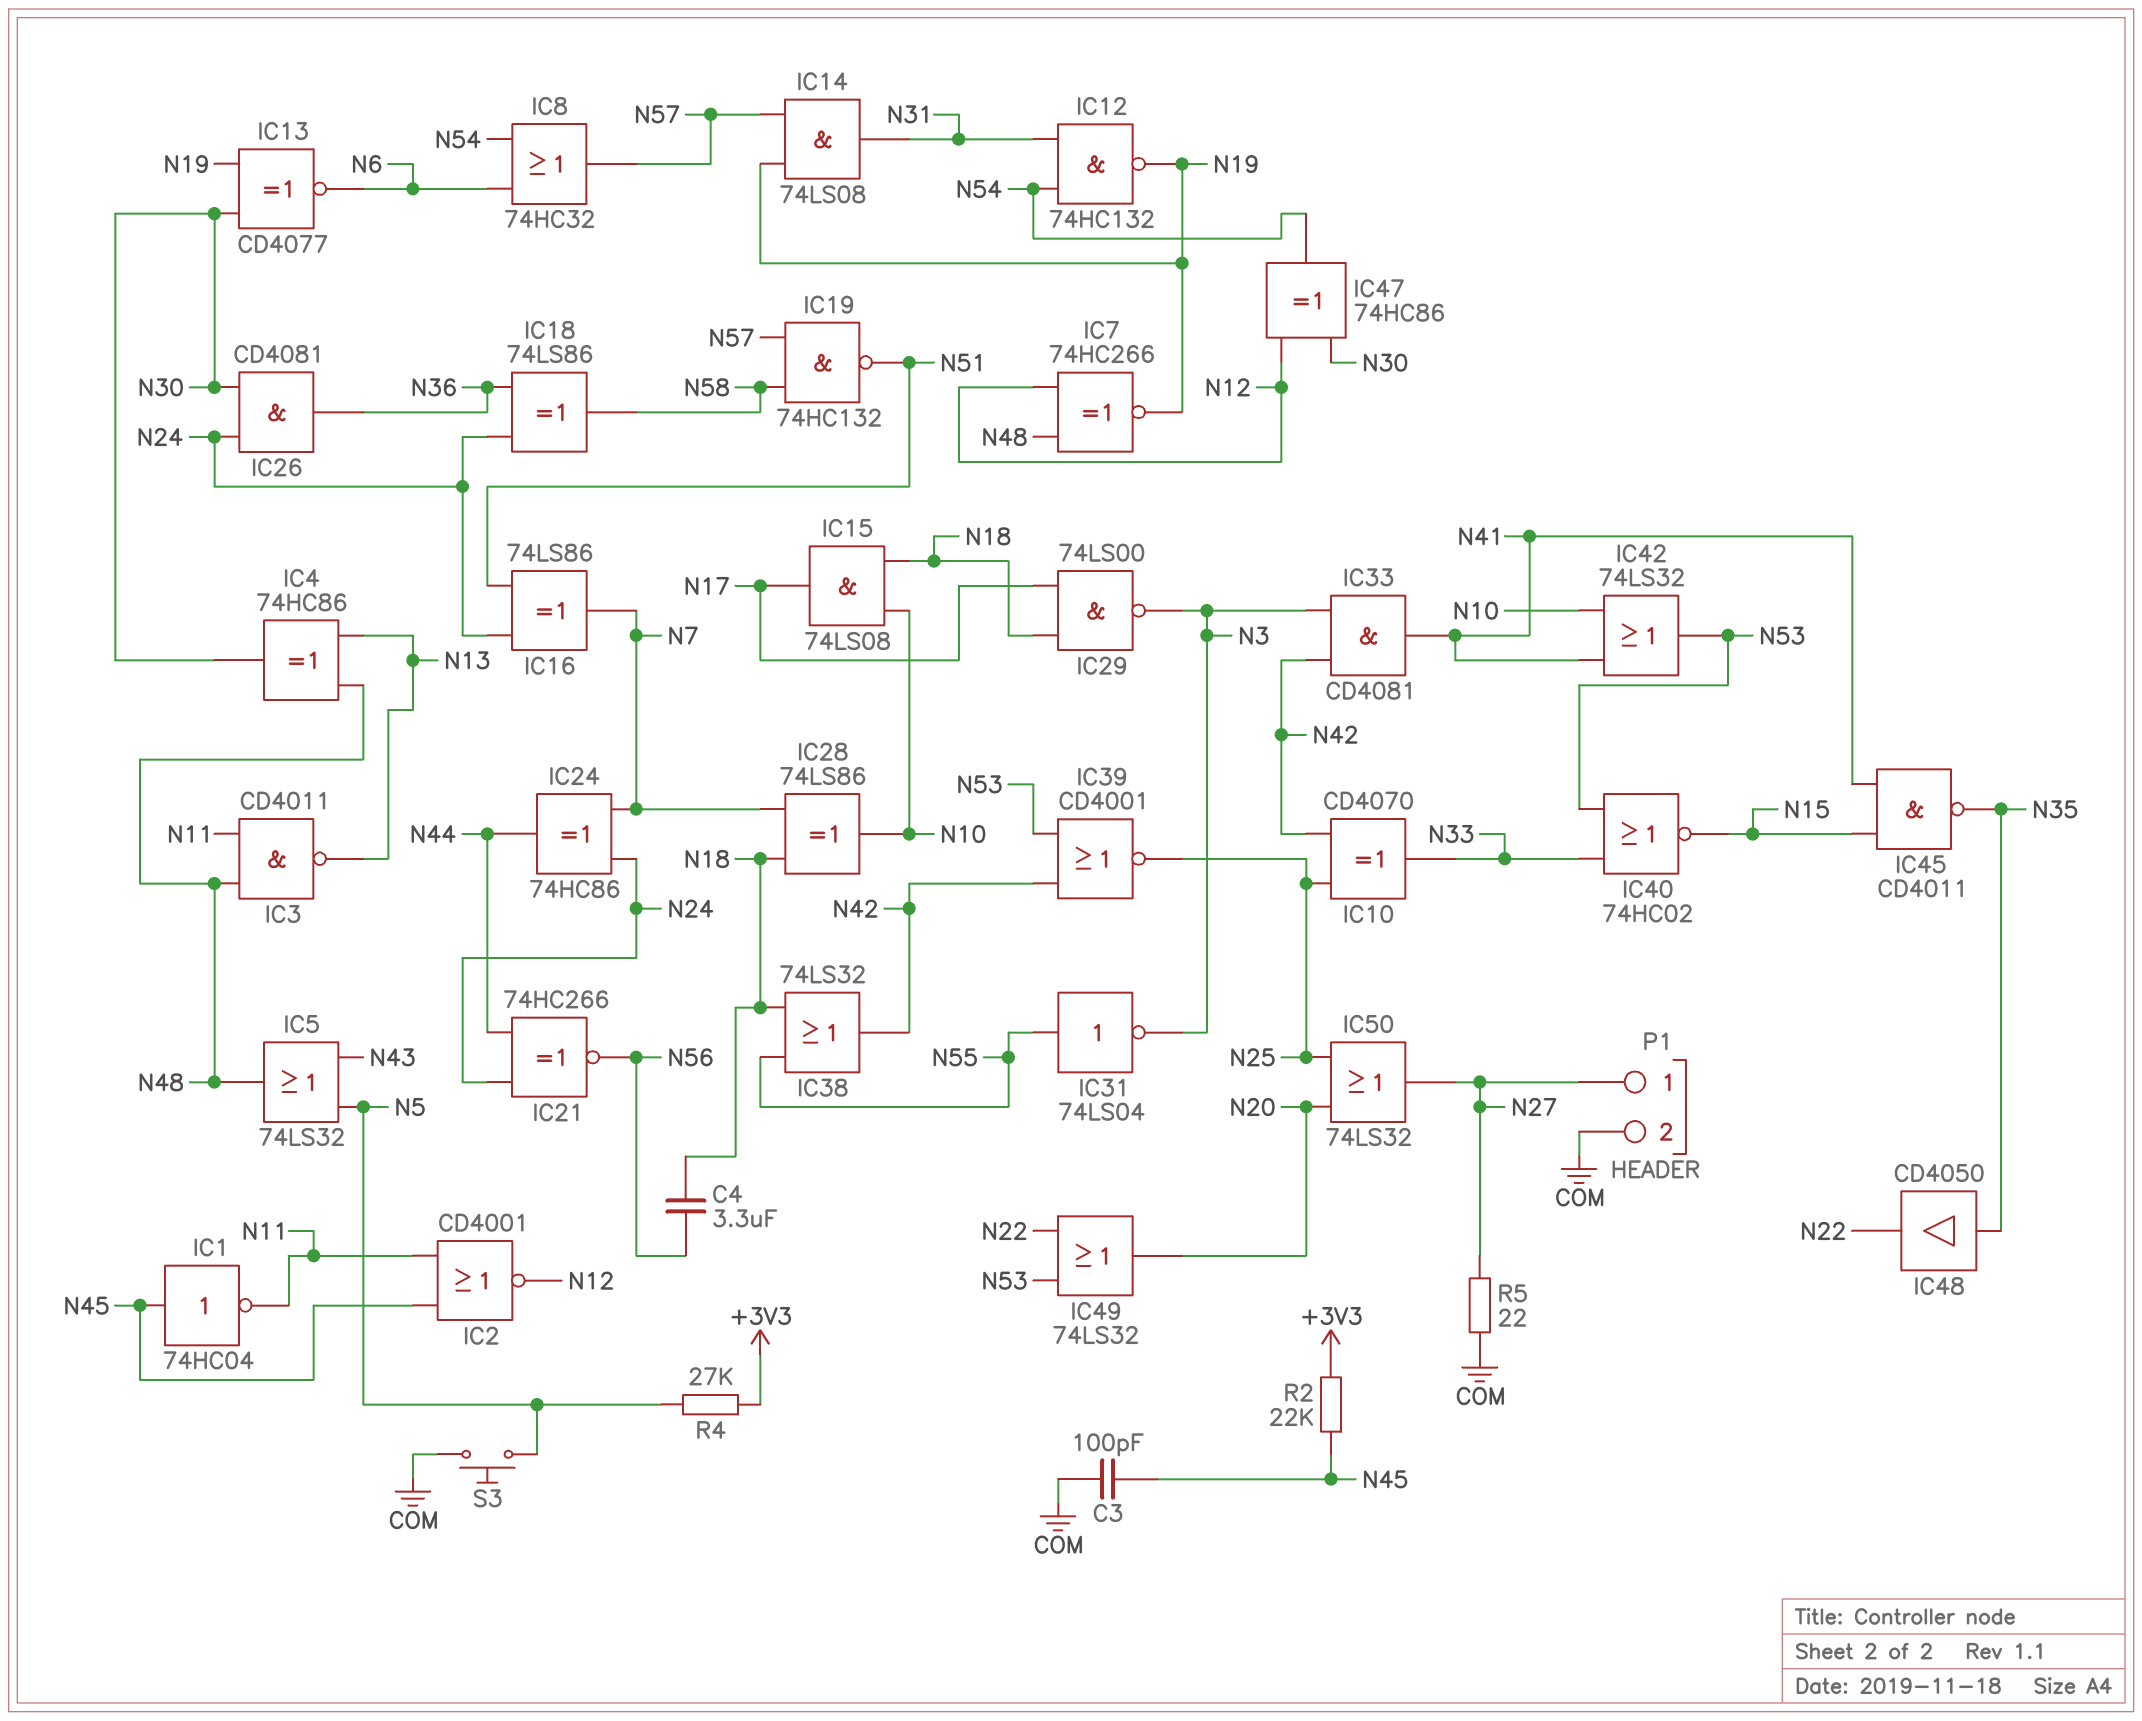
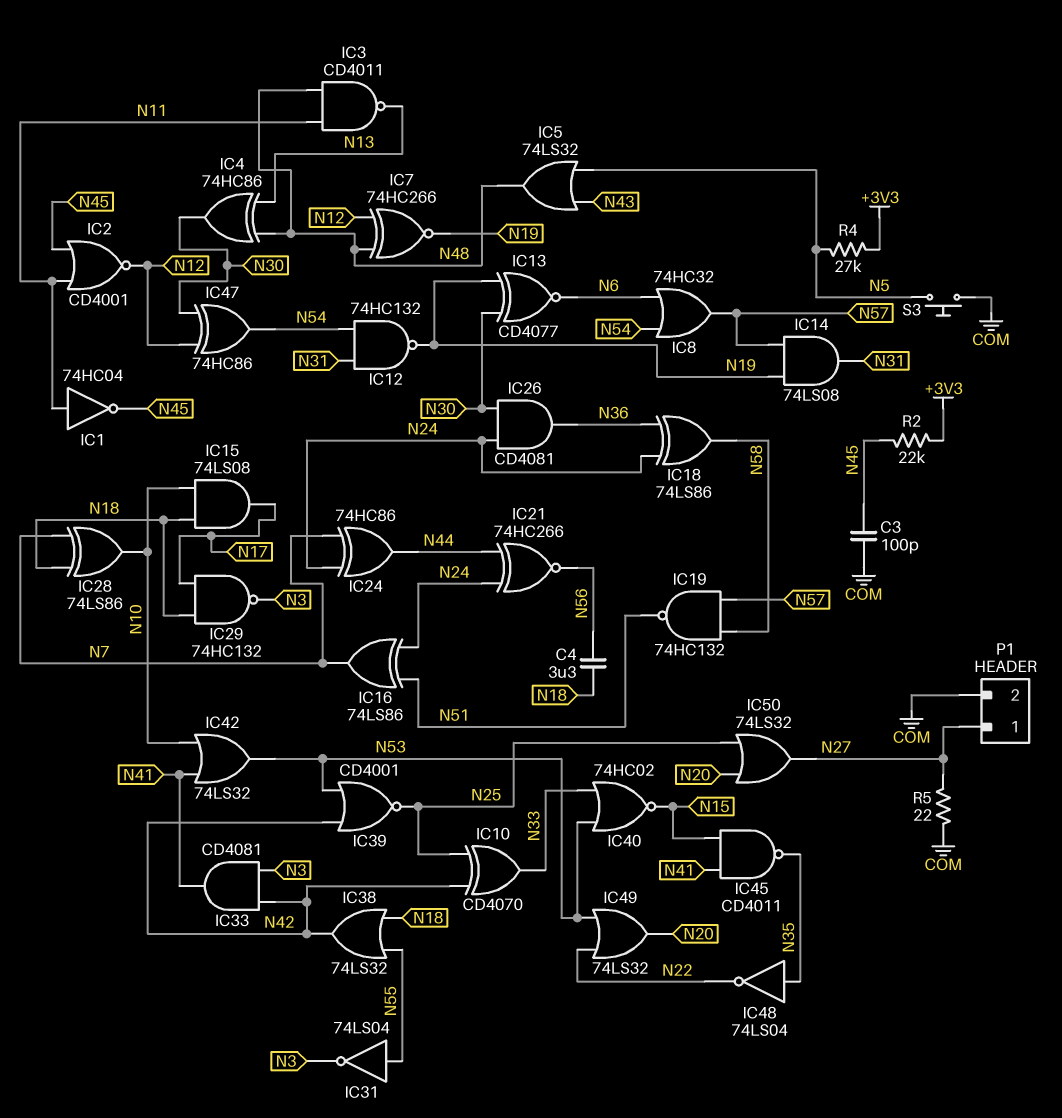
IC1: NOT 74HC04 (in N45, out N11) -> NOT 74HC04 (in N11, out N45)
IC29: NAND 74LS00 (in N17, in N18, out N3) -> NAND 74HC132 (in N17, in N18, out N3)
IC48: buffer CD4050 (in N35, out N22) -> NOT 74LS04 (in N35, out N22)

